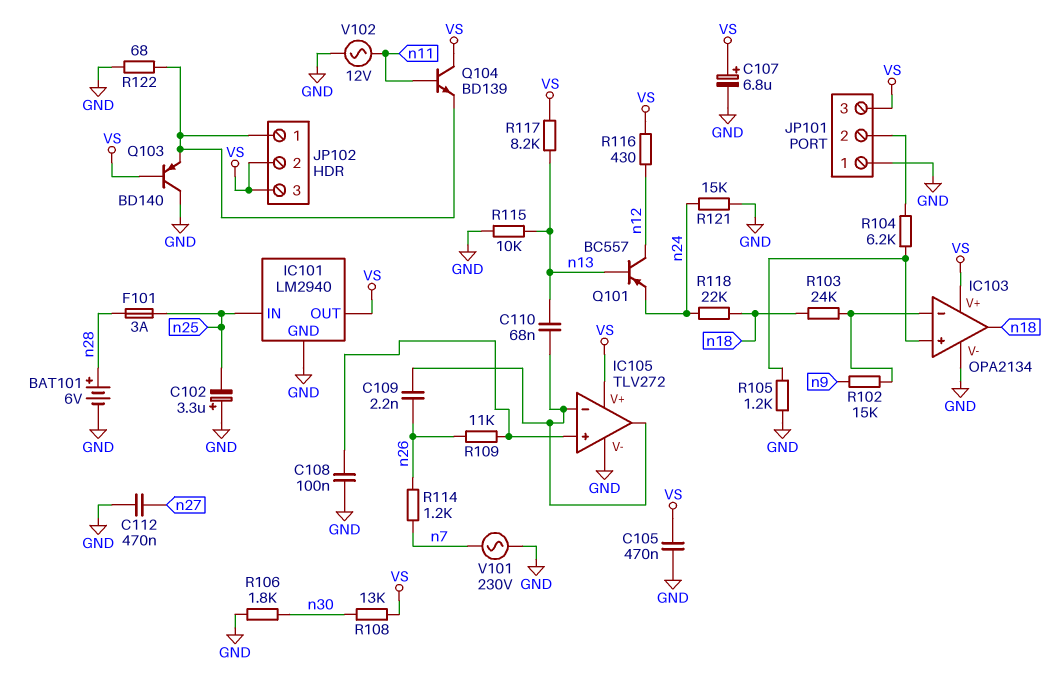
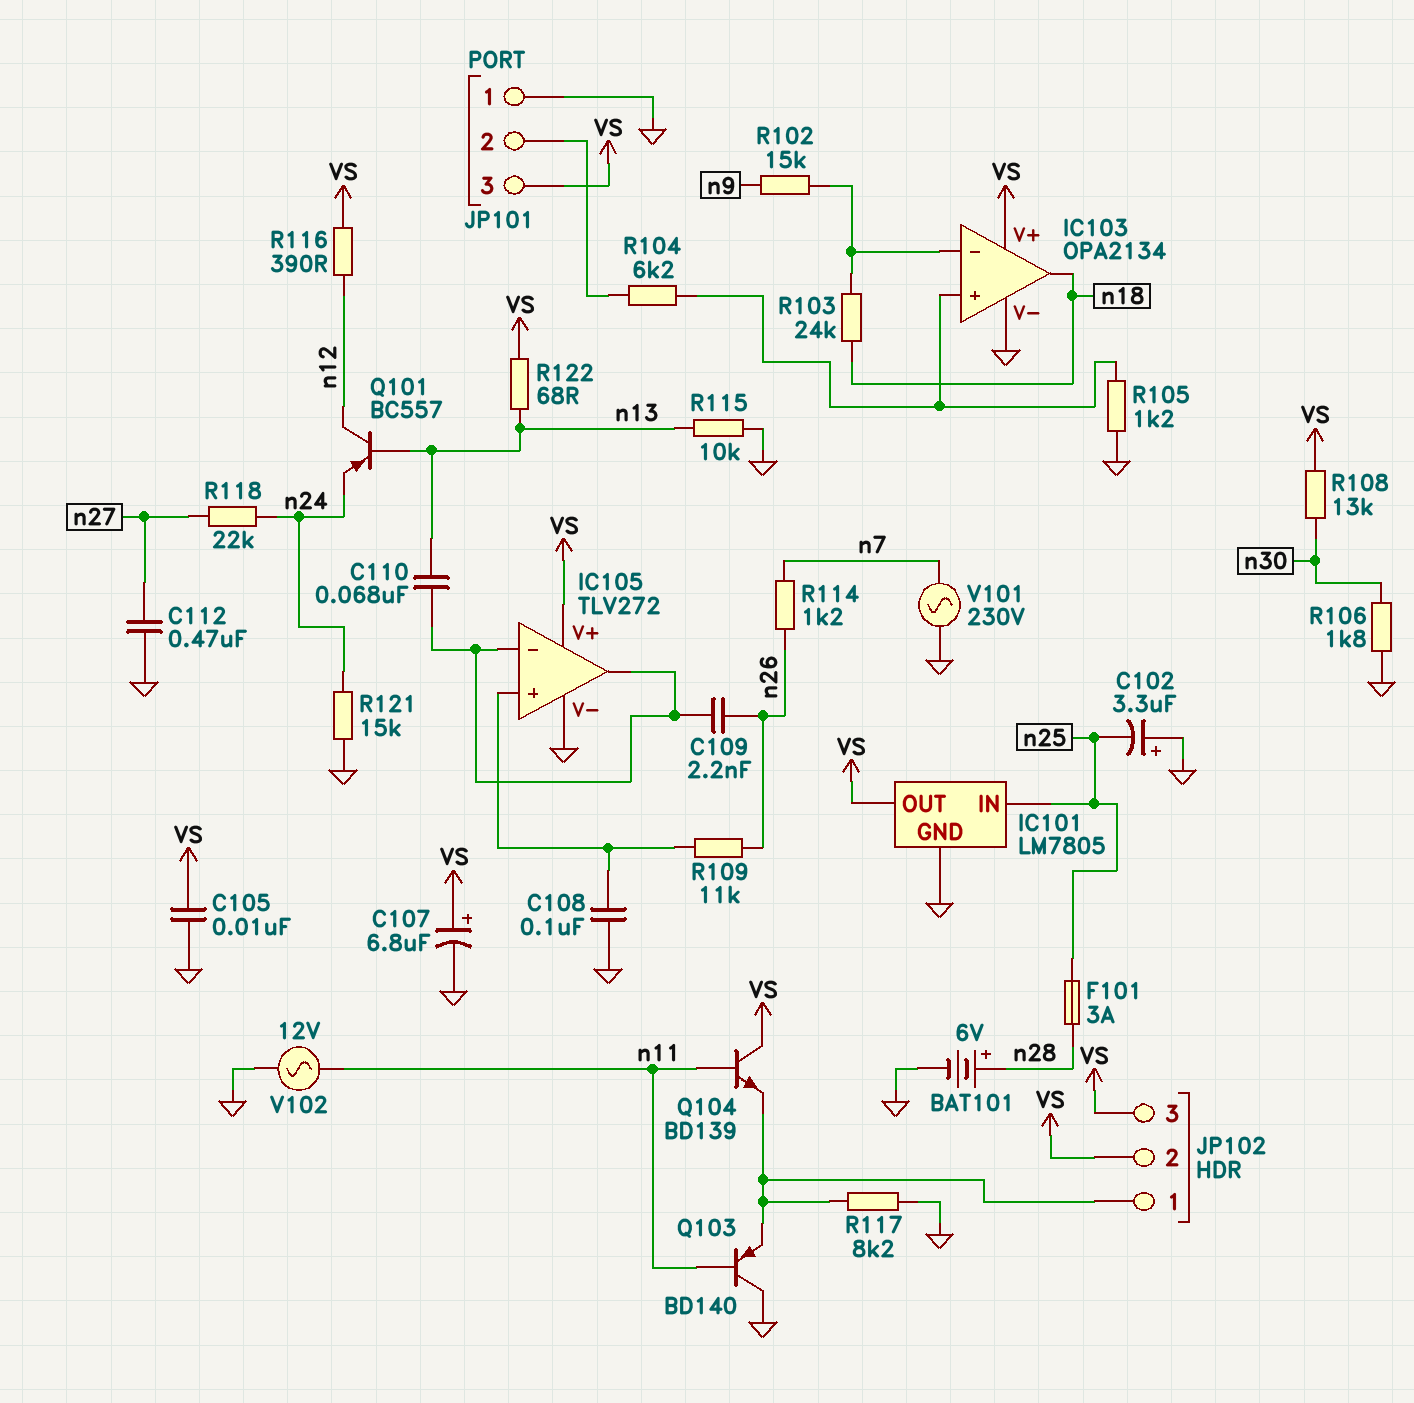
C105: 470nF (GND, VS) -> 10nF (GND, VS)
IC101: LM2940 -> LM7805
Q103: PNP BD140 (B VS, C GND, E JP102/1) -> PNP BD140 (B n11, C GND, E JP102/1)
R116: 430 (VS, n12) -> 390 (VS, n12)
R117: 8.2k (VS, n13) -> 8.2k (GND, JP102/1)
R118: 22k (n18, n24) -> 22k (n24, n27)
R122: 68 (GND, JP102/1) -> 68 (VS, n13)

